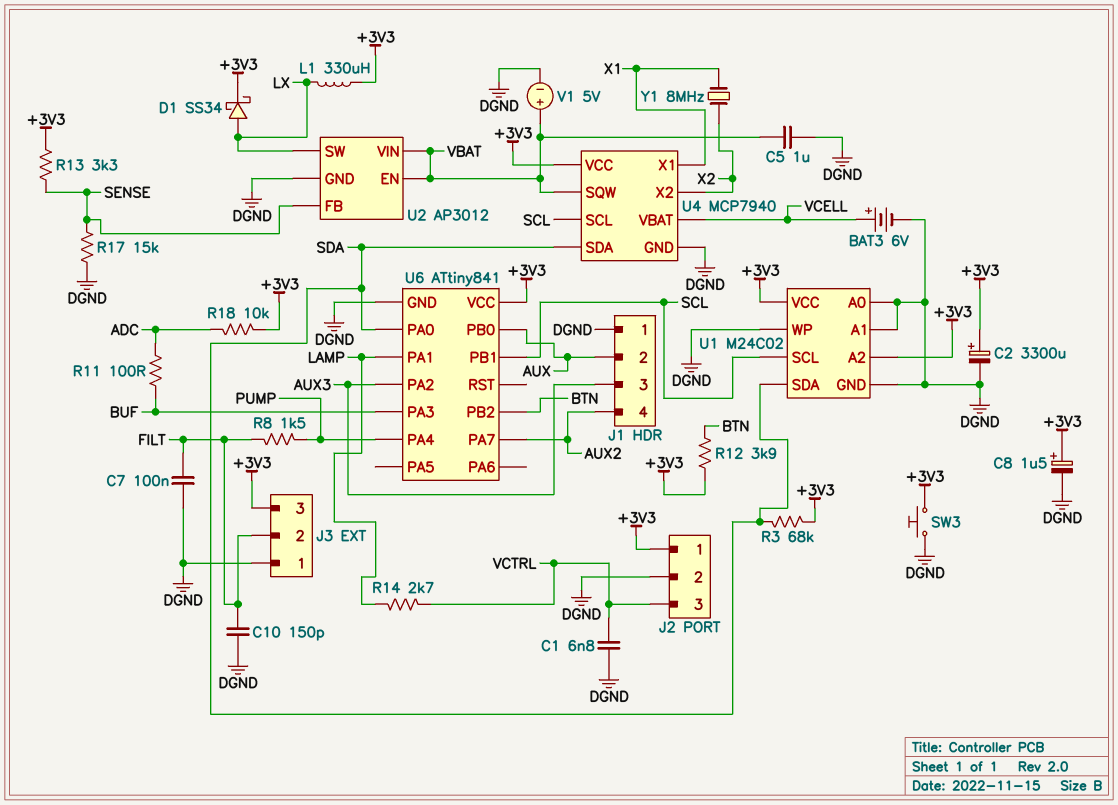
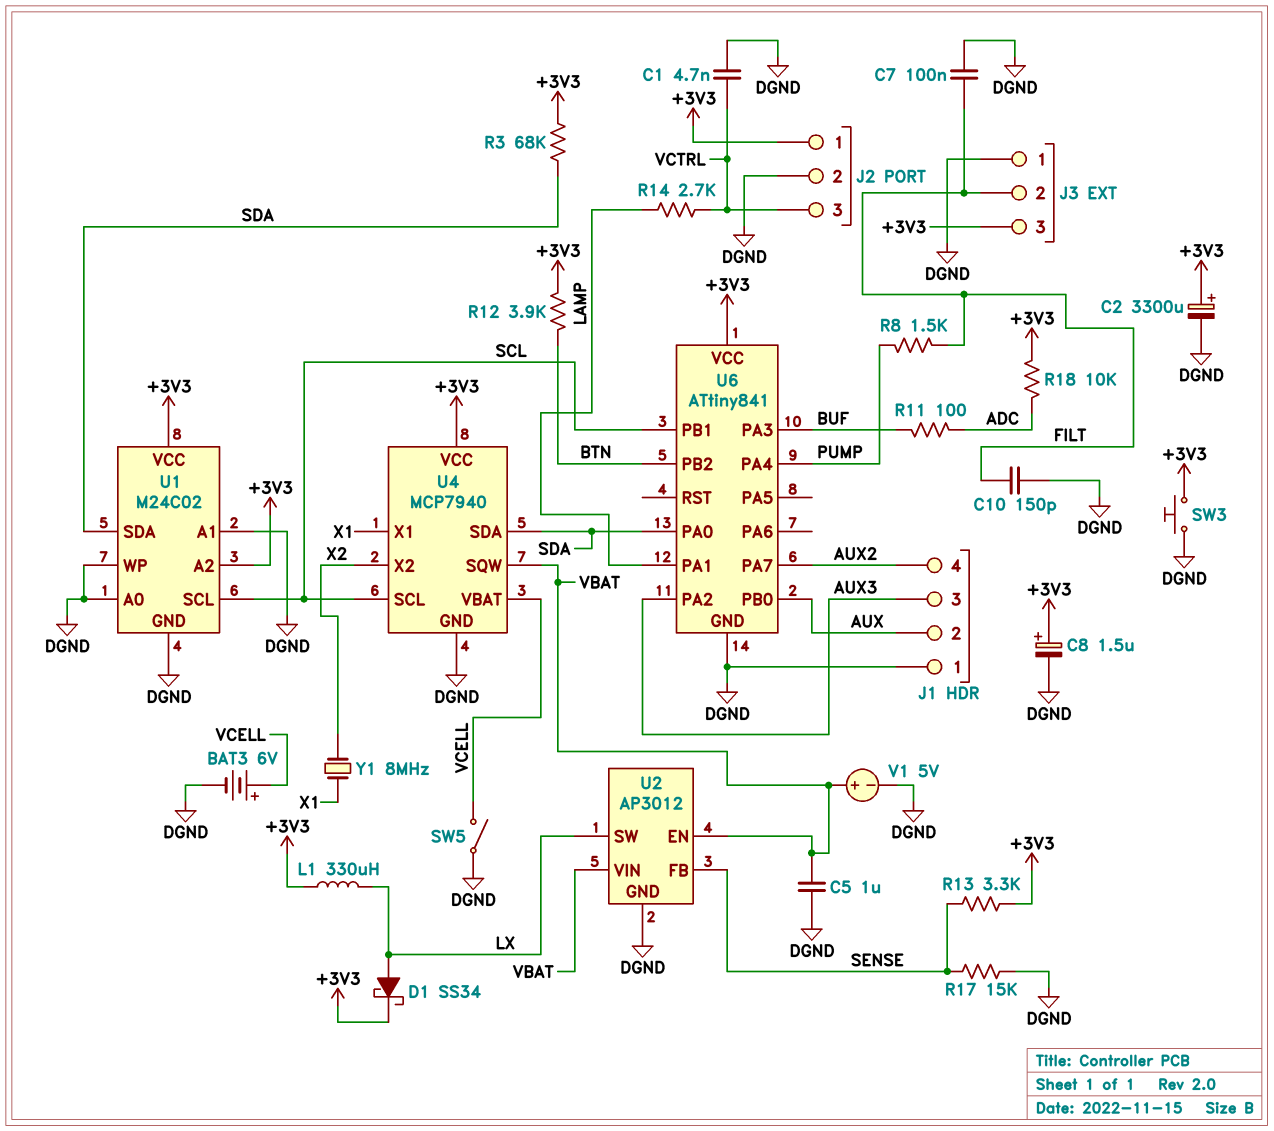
C1: 6.8nF (DGND, VCTRL) -> 4.7nF (DGND, VCTRL)
SW5: none -> switch (DGND, VCELL)

